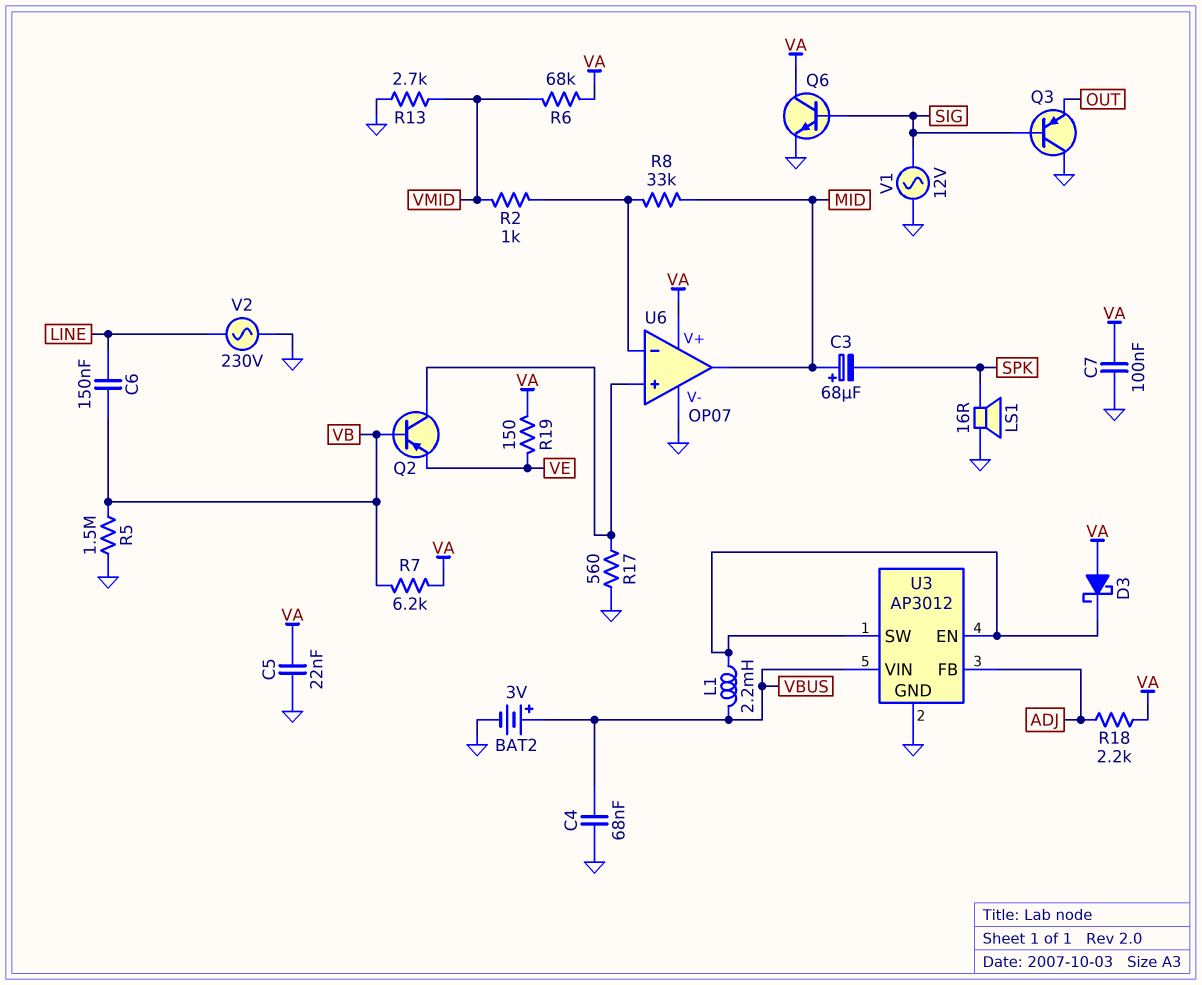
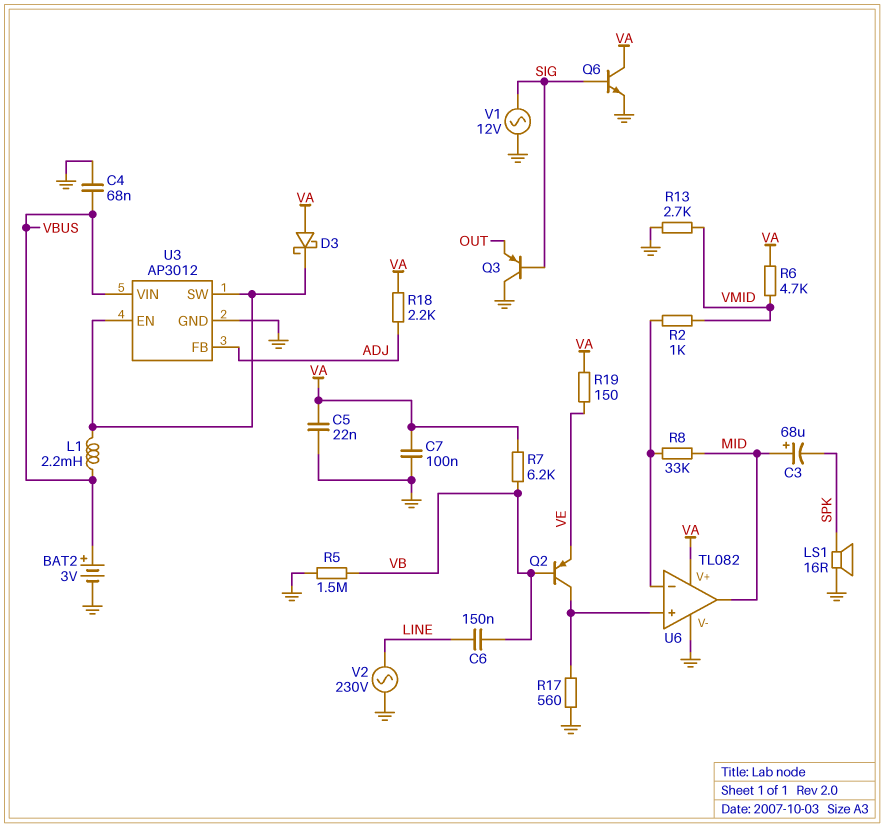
R6: 68k (VA, VMID) -> 4.7k (VA, VMID)
U6: OP07 -> TL082

